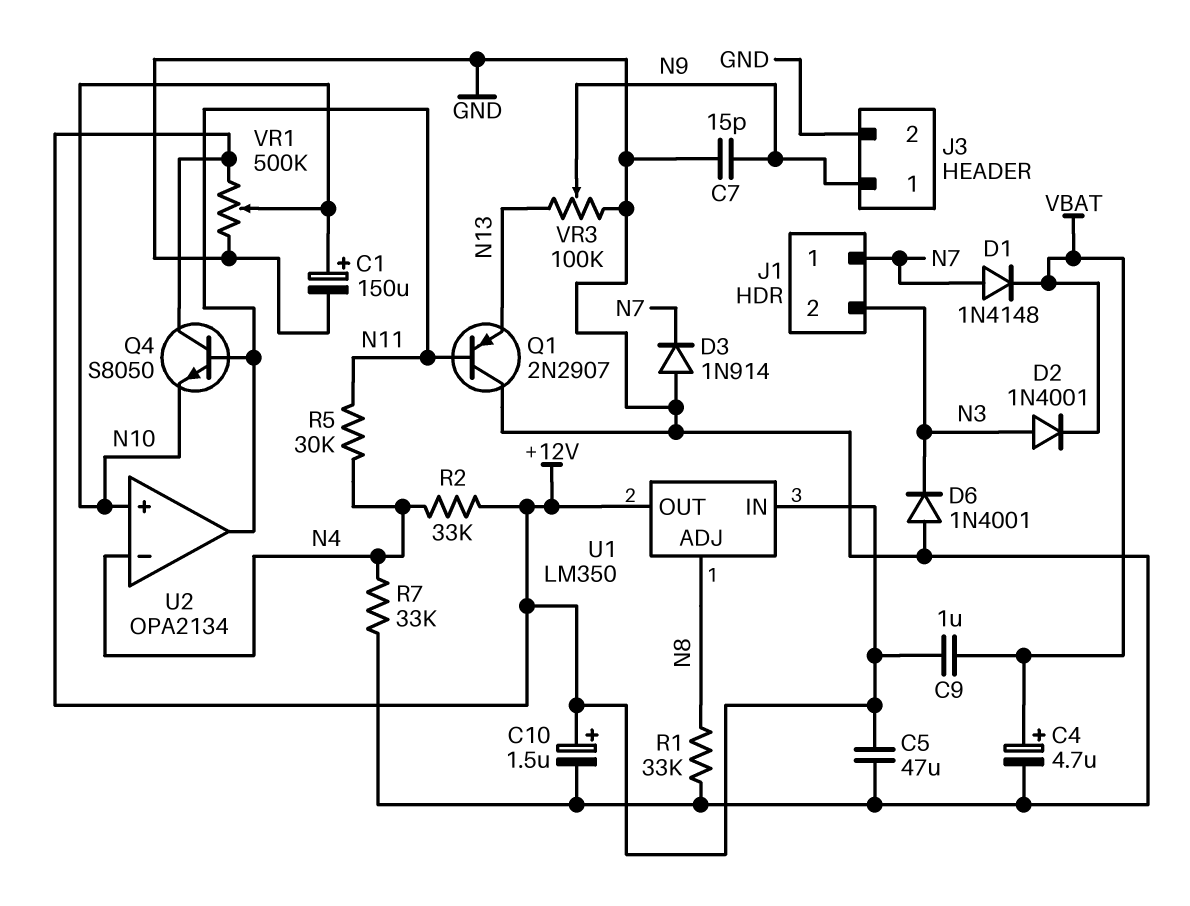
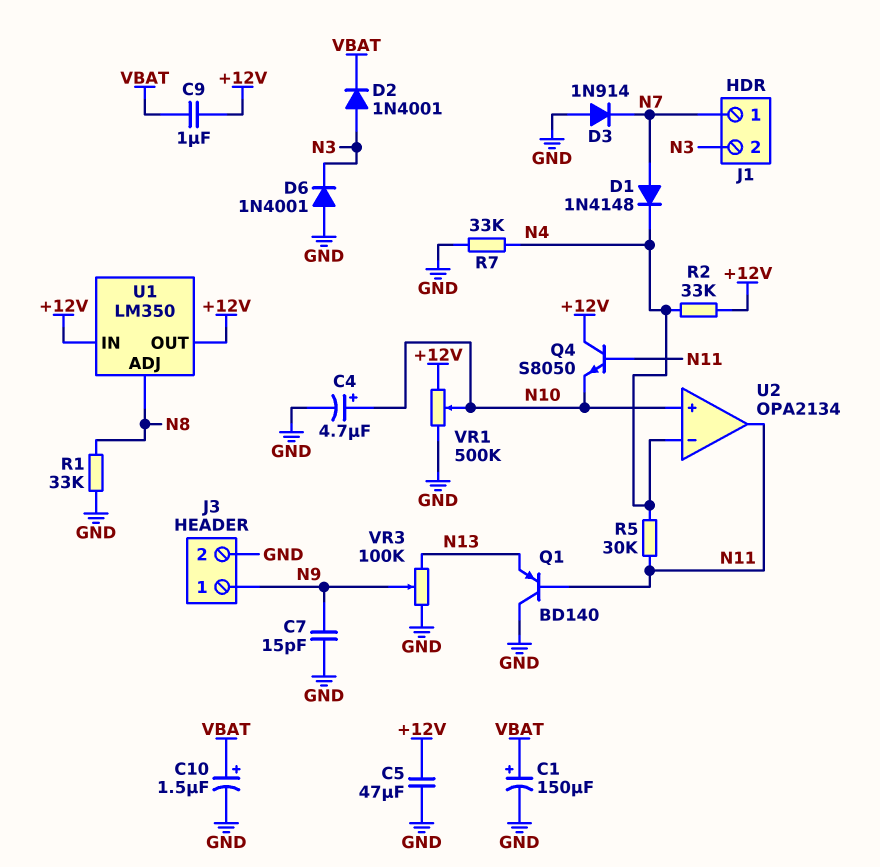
C1: 150uF (plus N10, minus GND) -> 150uF (plus VBAT, minus GND)
C4: 4.7uF (plus VBAT, minus GND) -> 4.7uF (plus N10, minus GND)
C10: 1.5uF (plus +12V, minus GND) -> 1.5uF (plus VBAT, minus GND)
D1: diode 1N4148 (A N7, K VBAT) -> diode 1N4148 (A N7, K N4)
Q1: PNP 2N2907 (B N11, C GND, E N13) -> PNP BD140 (B N11, C GND, E N13)

